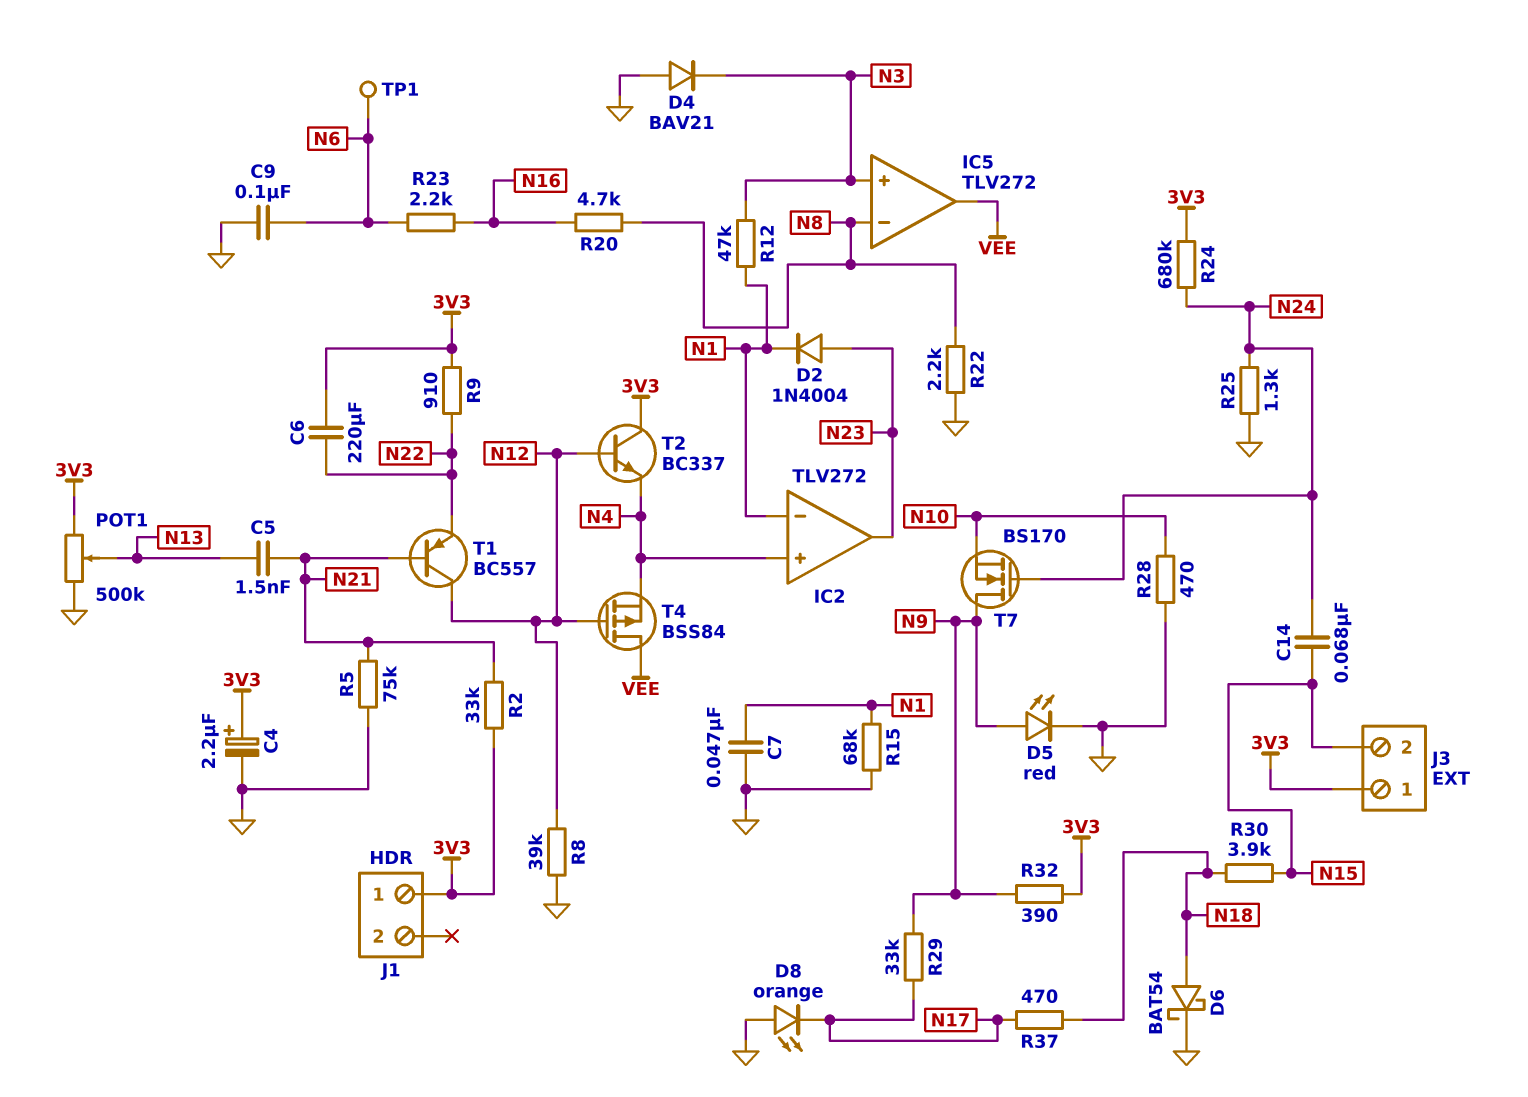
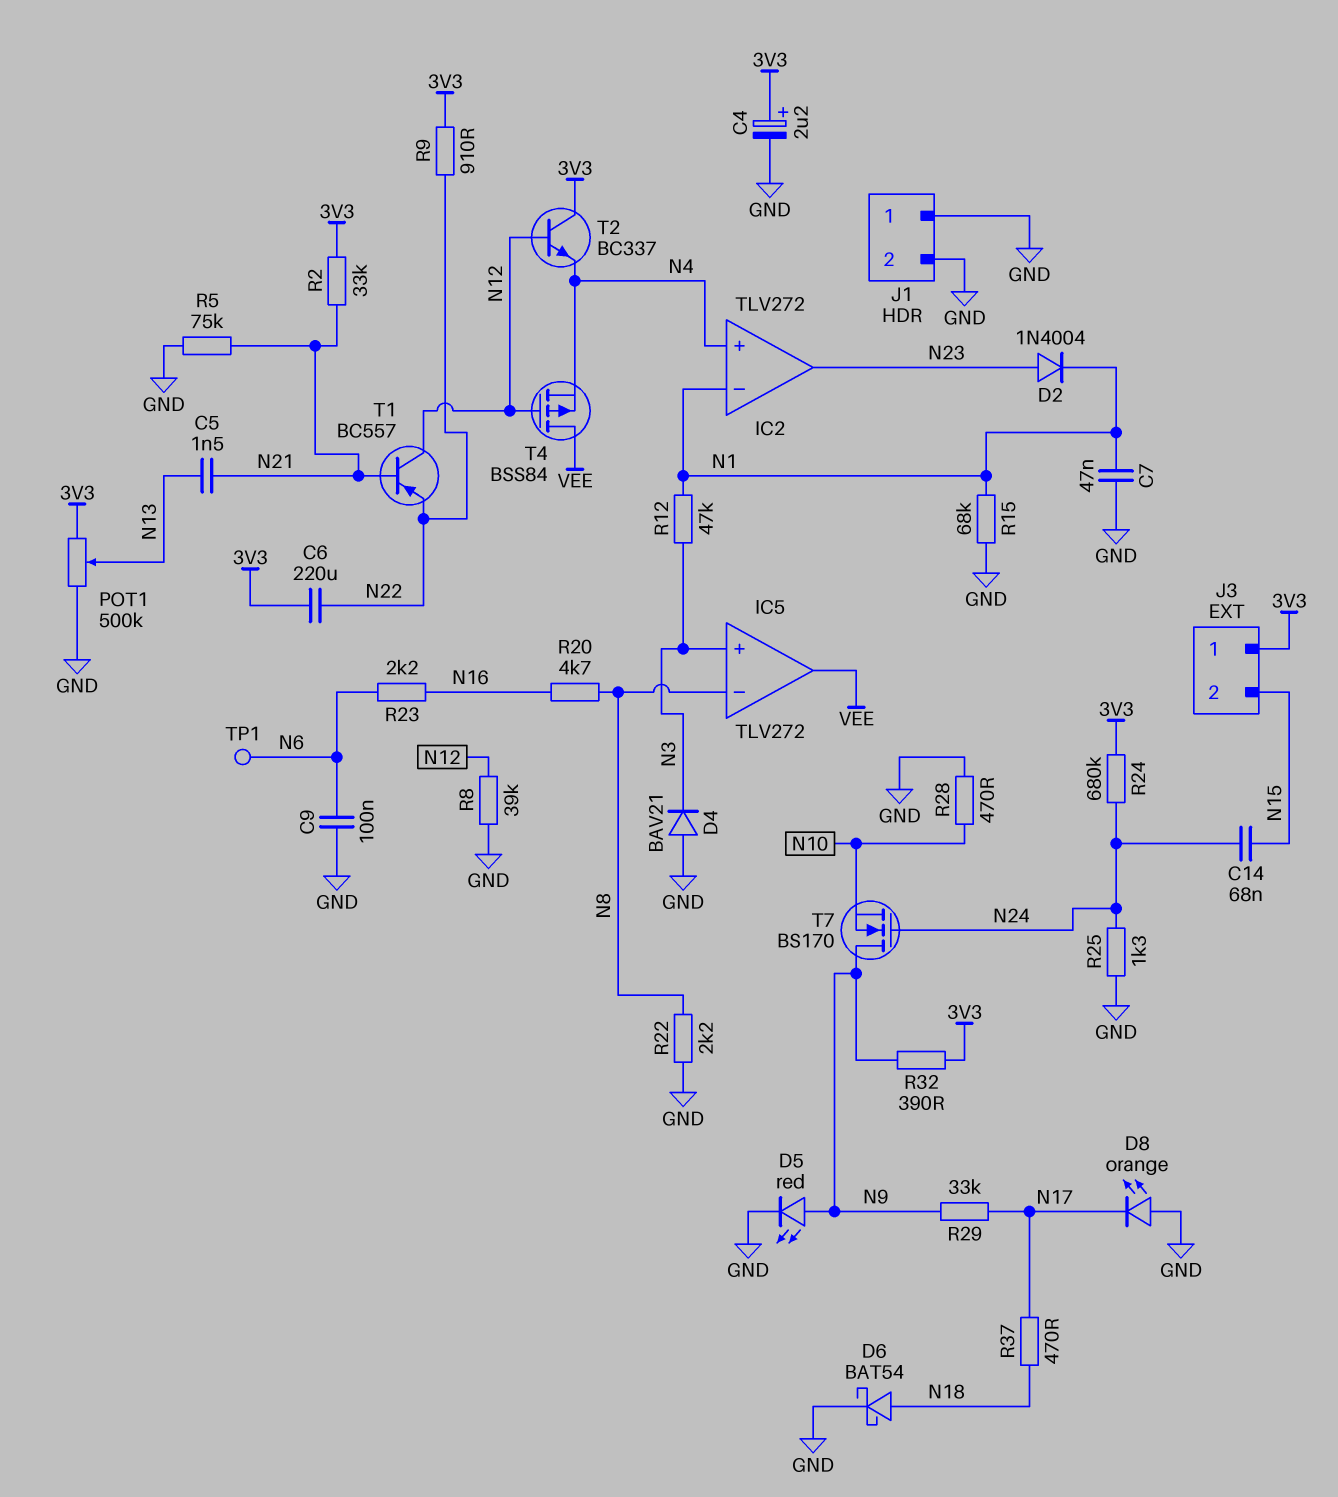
J1 pin 1: 3V3 -> GND
J1 pin 2: none -> GND
R30: 3.9k (N15, N18) -> none

